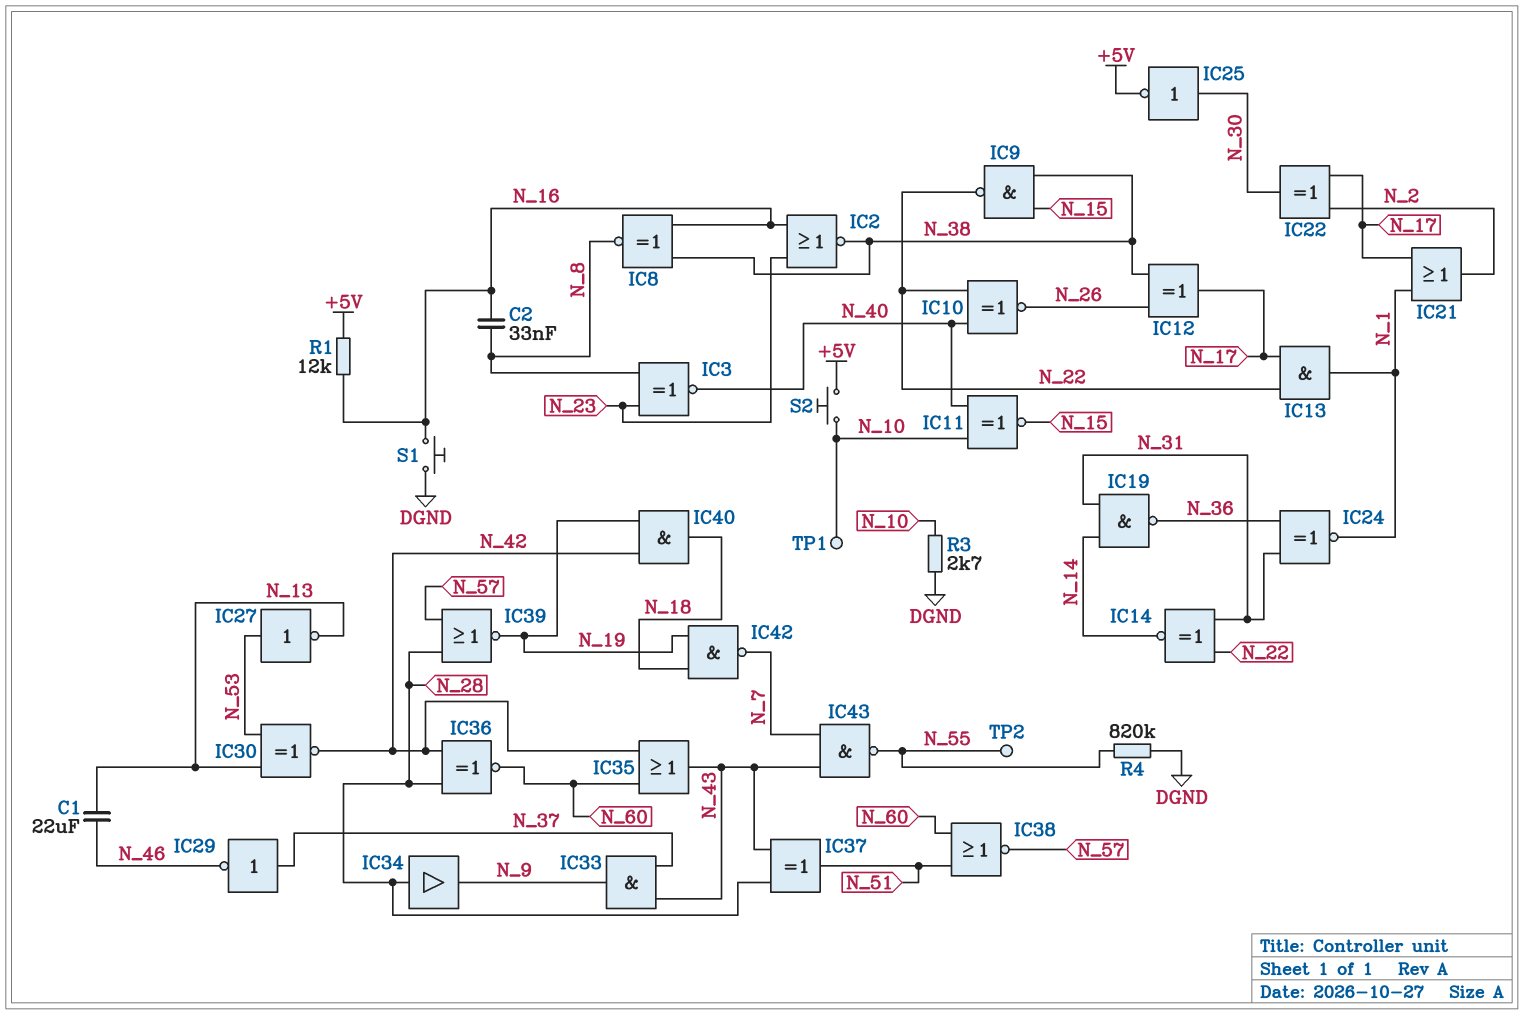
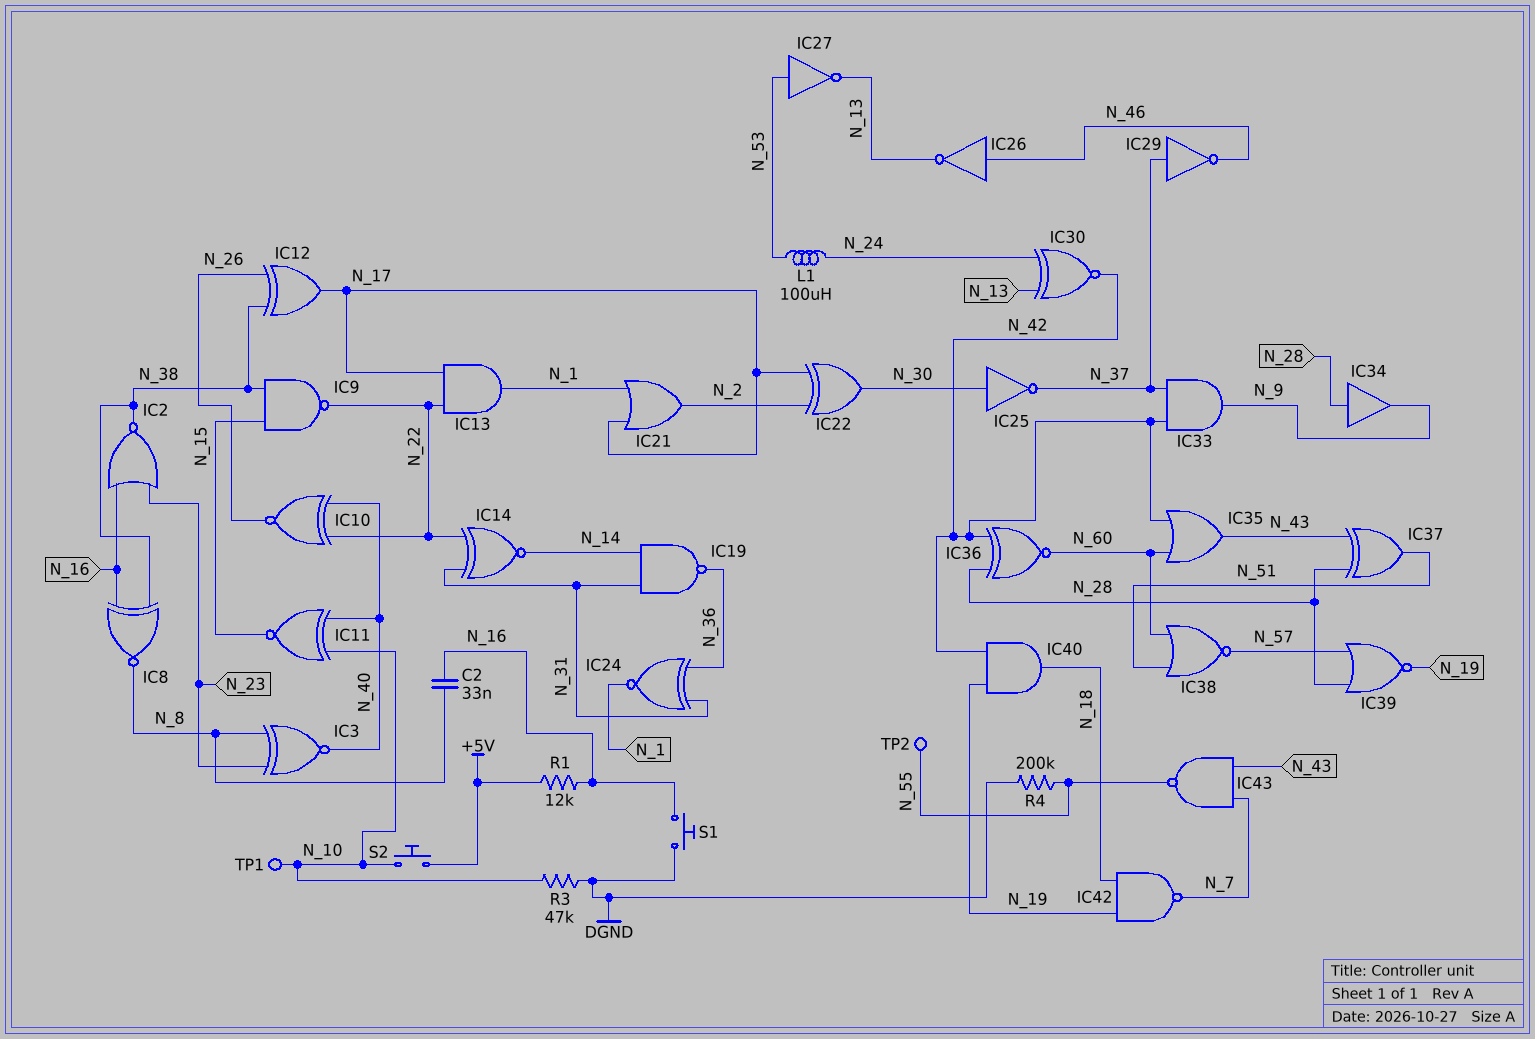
C1: 22uF (N_13, N_46) -> none
IC25: NOT (in N_30, out +5V) -> NOT (in N_30, out N_37)
IC26: none -> NOT (in N_46, out N_13)
IC30: XNOR (in N_13, in N_53, out N_42) -> XNOR (in N_13, in N_24, out N_42)
IC33: AND (in N_37, in N_43, out N_9) -> AND (in N_37, in N_42, out N_9)
L1: none -> 100uH (N_24, N_53)
R3: 2.7k (DGND, N_10) -> 47k (DGND, N_10)
R4: 820k (DGND, N_55) -> 200k (DGND, N_55)

